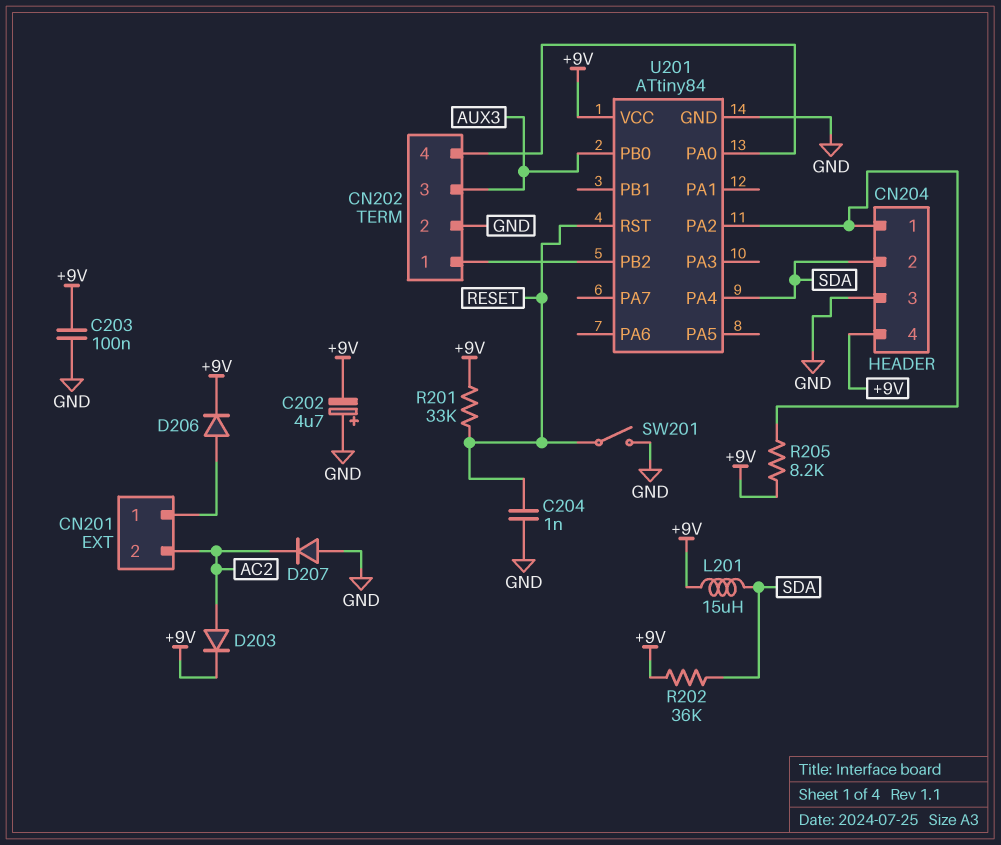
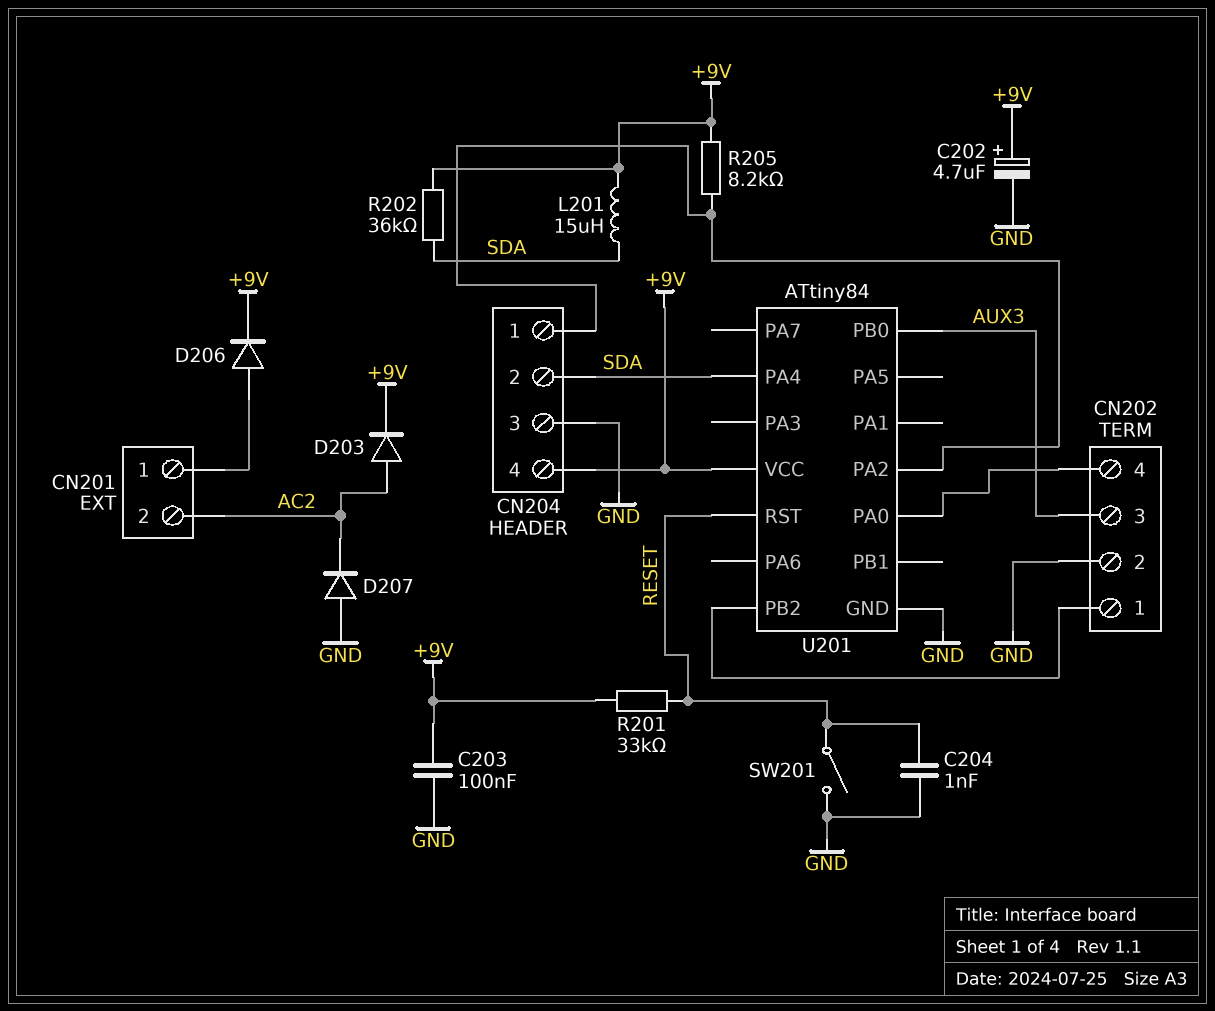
C202: 4.7uF (plus GND, minus +9V) -> 4.7uF (plus +9V, minus GND)

